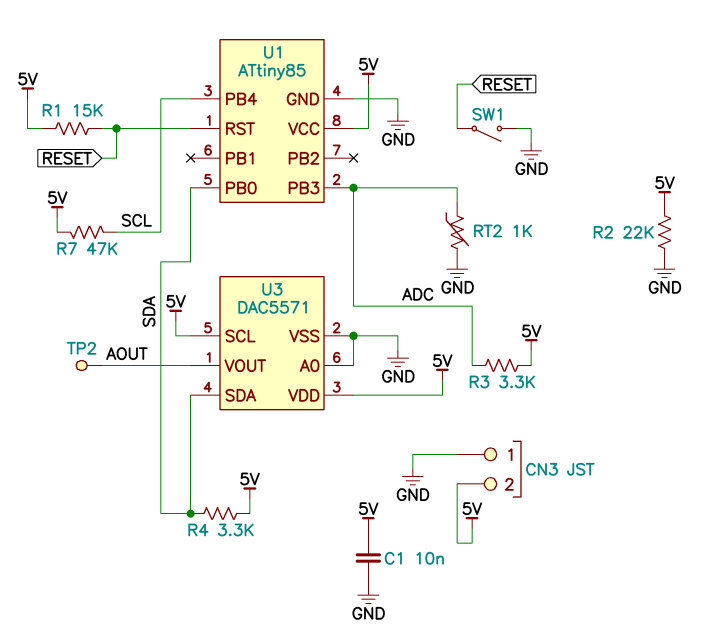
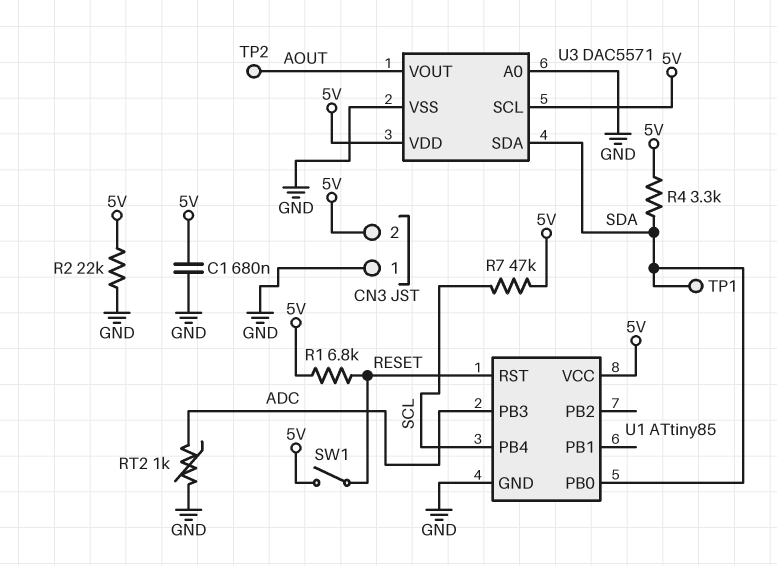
C1: 10nF (5V, GND) -> 680nF (5V, GND)
R1: 15k (5V, RESET) -> 6.8k (5V, RESET)
R3: 3.3k (5V, ADC) -> none
SW1: switch (GND, RESET) -> switch (5V, RESET)
TP1: none -> test point (SDA)

